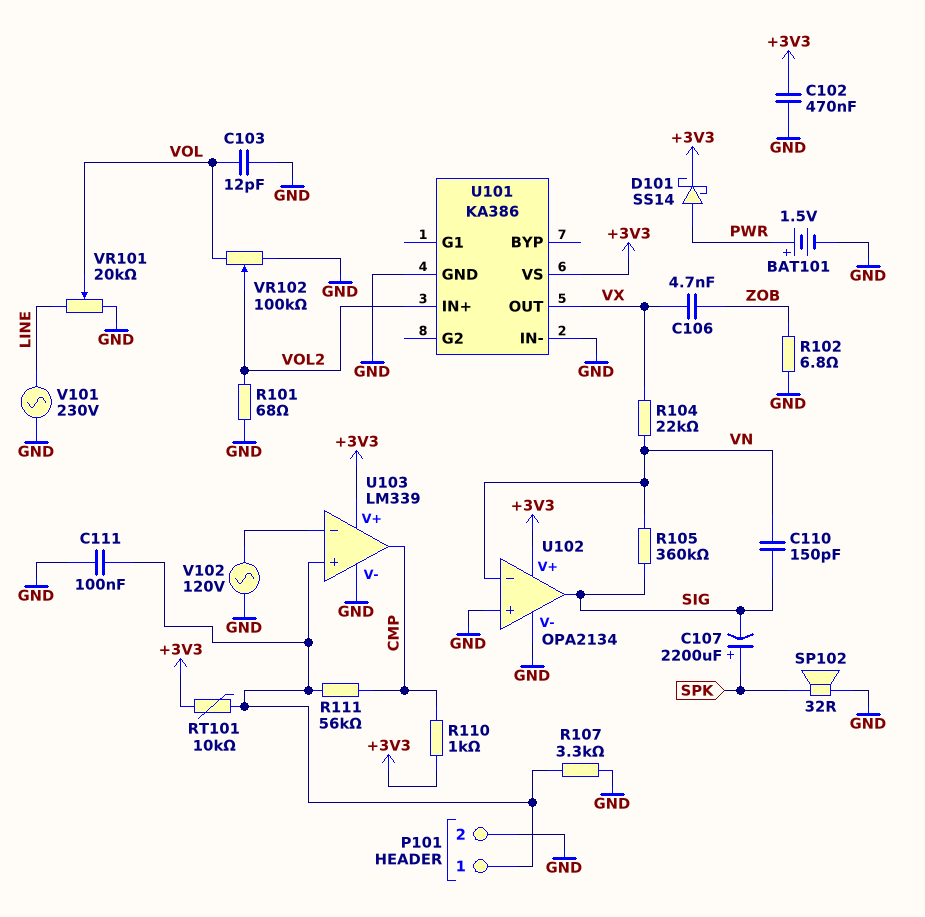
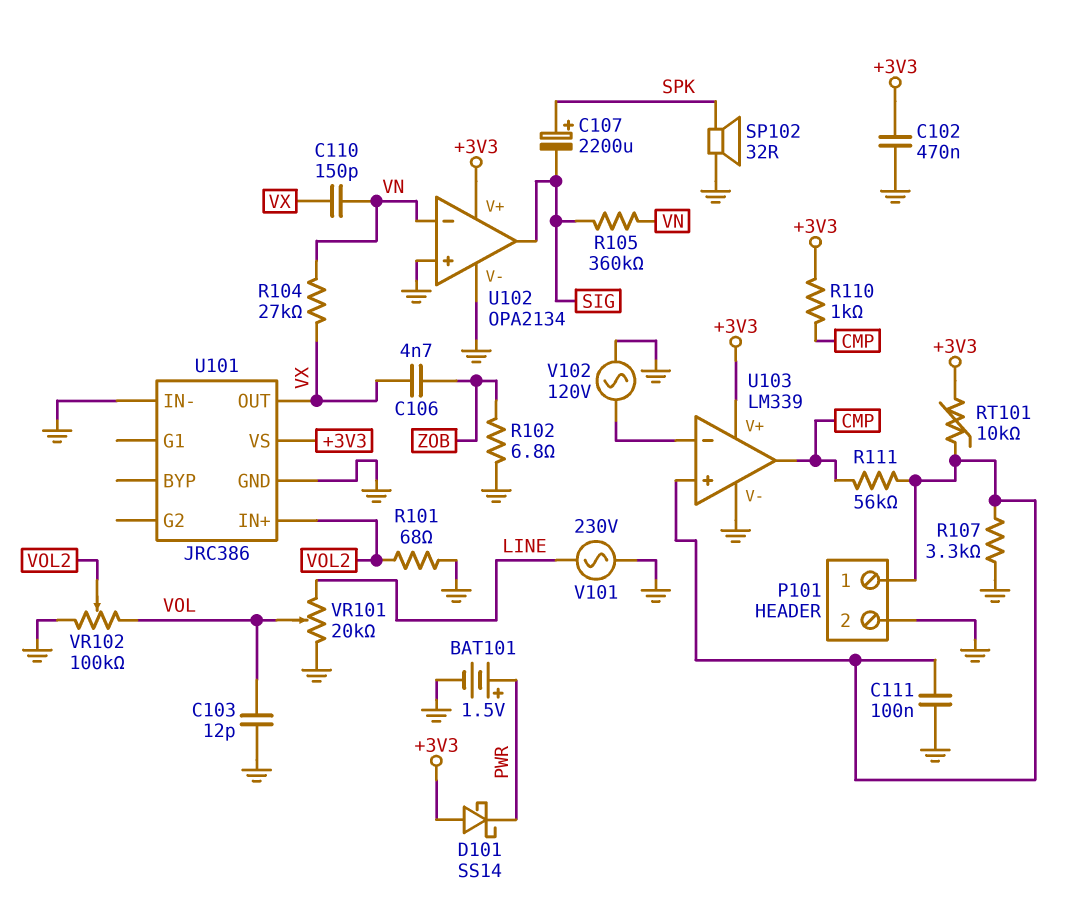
C110: 150pF (SIG, VN) -> 150pF (VN, VX)
D101: schottky SS14 (A PWR, K +3V3) -> schottky SS14 (A +3V3, K PWR)
R104: 22k (VN, VX) -> 27k (VN, VX)
U101: KA386 -> JRC386

